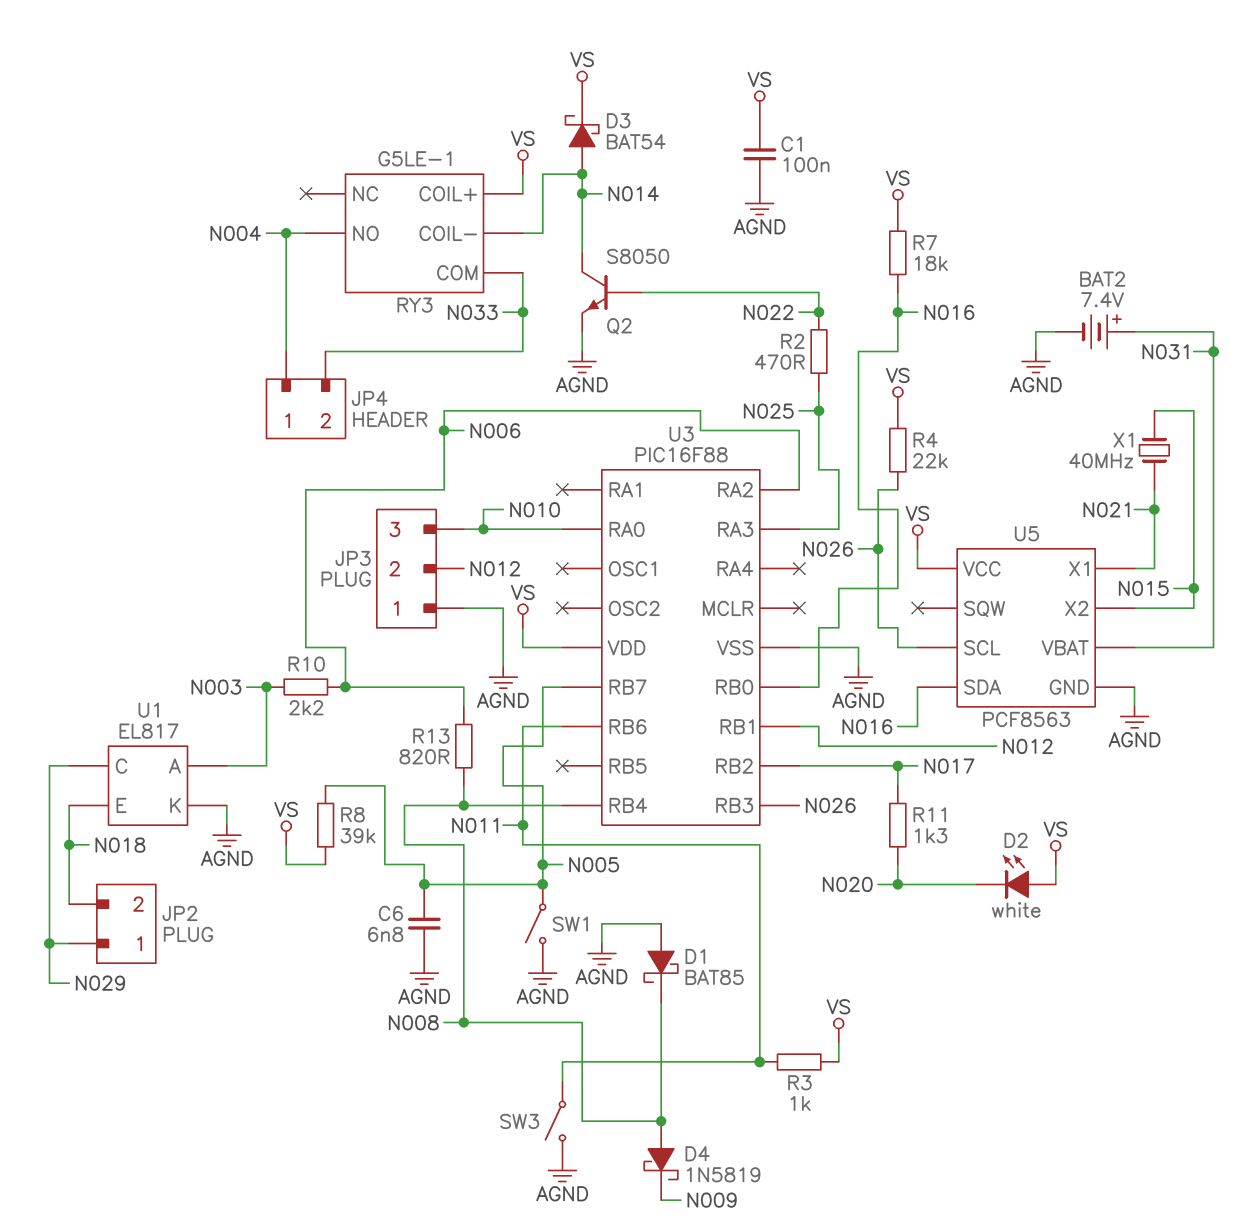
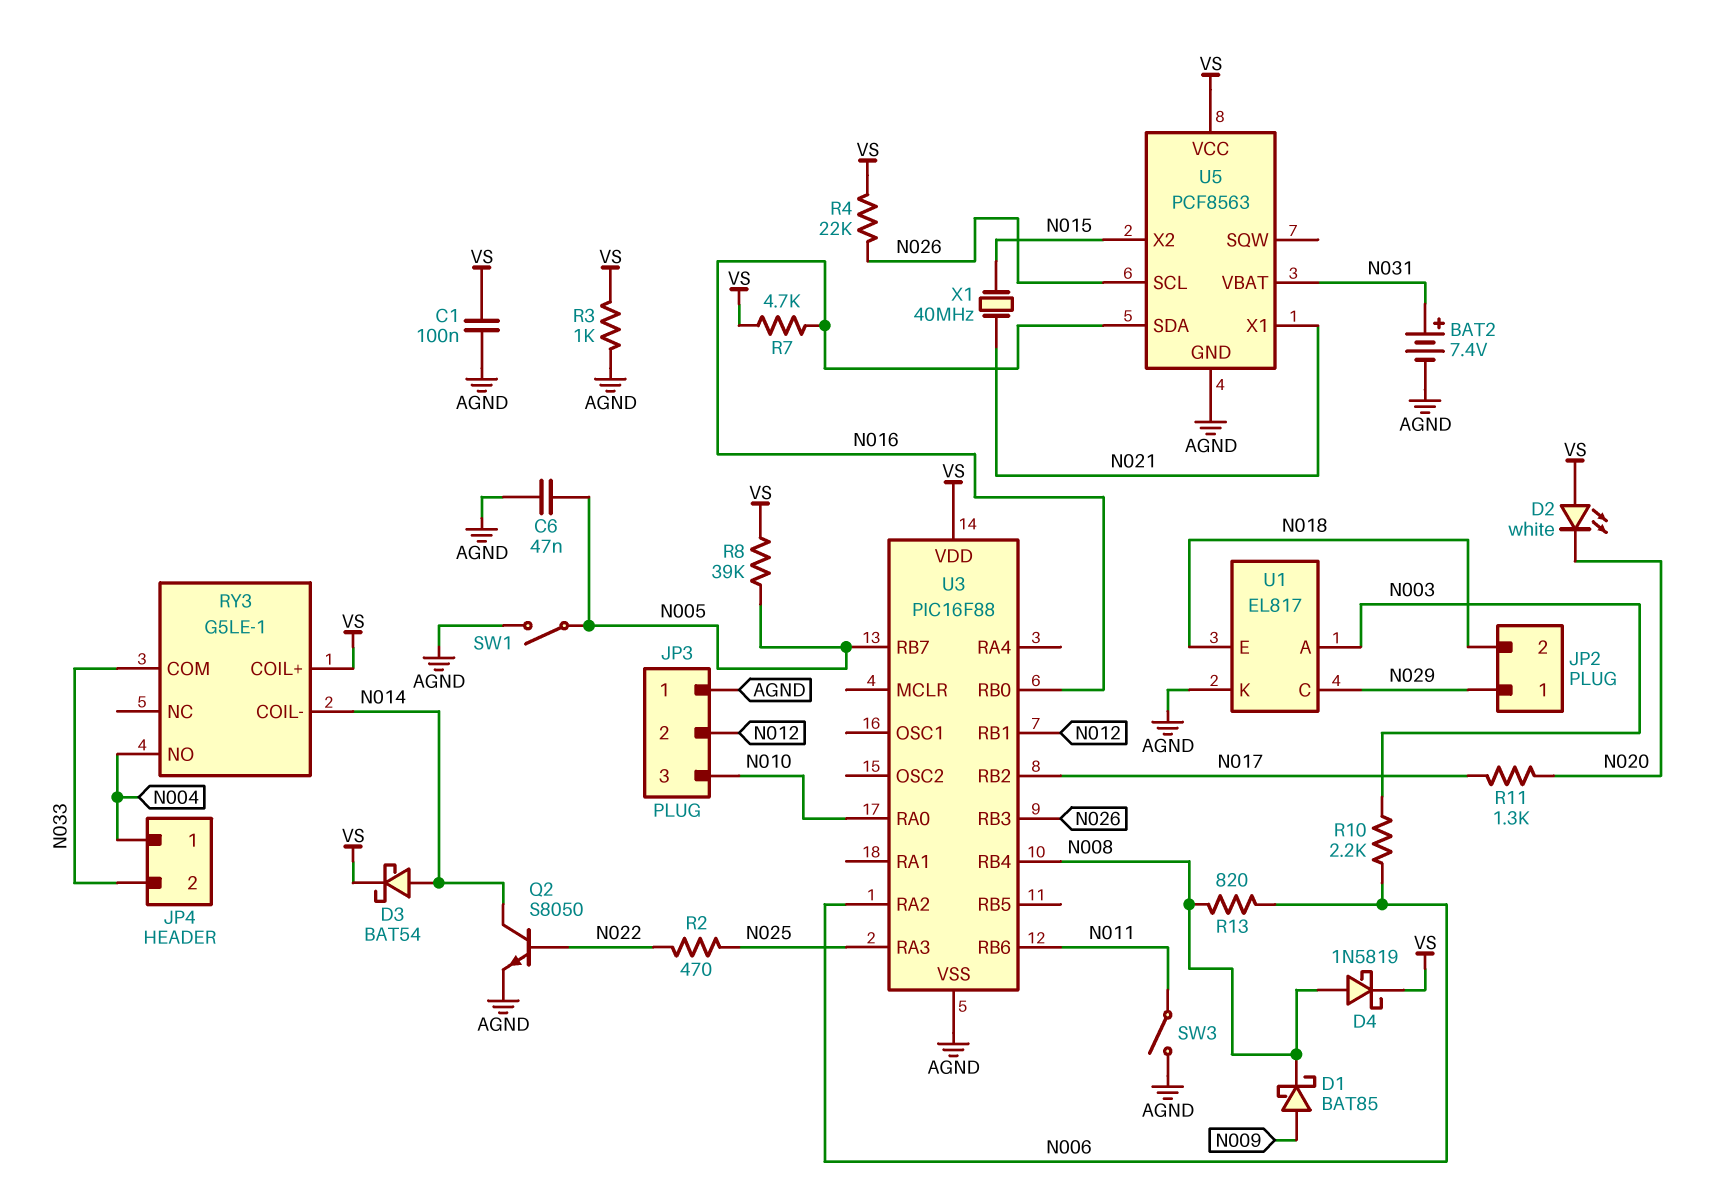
C6: 6.8nF (AGND, N005) -> 47nF (AGND, N005)
D1: schottky BAT85 (A AGND, K N008) -> schottky BAT85 (A N009, K N008)
D4: schottky 1N5819 (A N008, K N009) -> schottky 1N5819 (A N008, K VS)
R3: 1k (N011, VS) -> 1k (AGND, VS)
R7: 18k (N016, VS) -> 4.7k (N016, VS)

